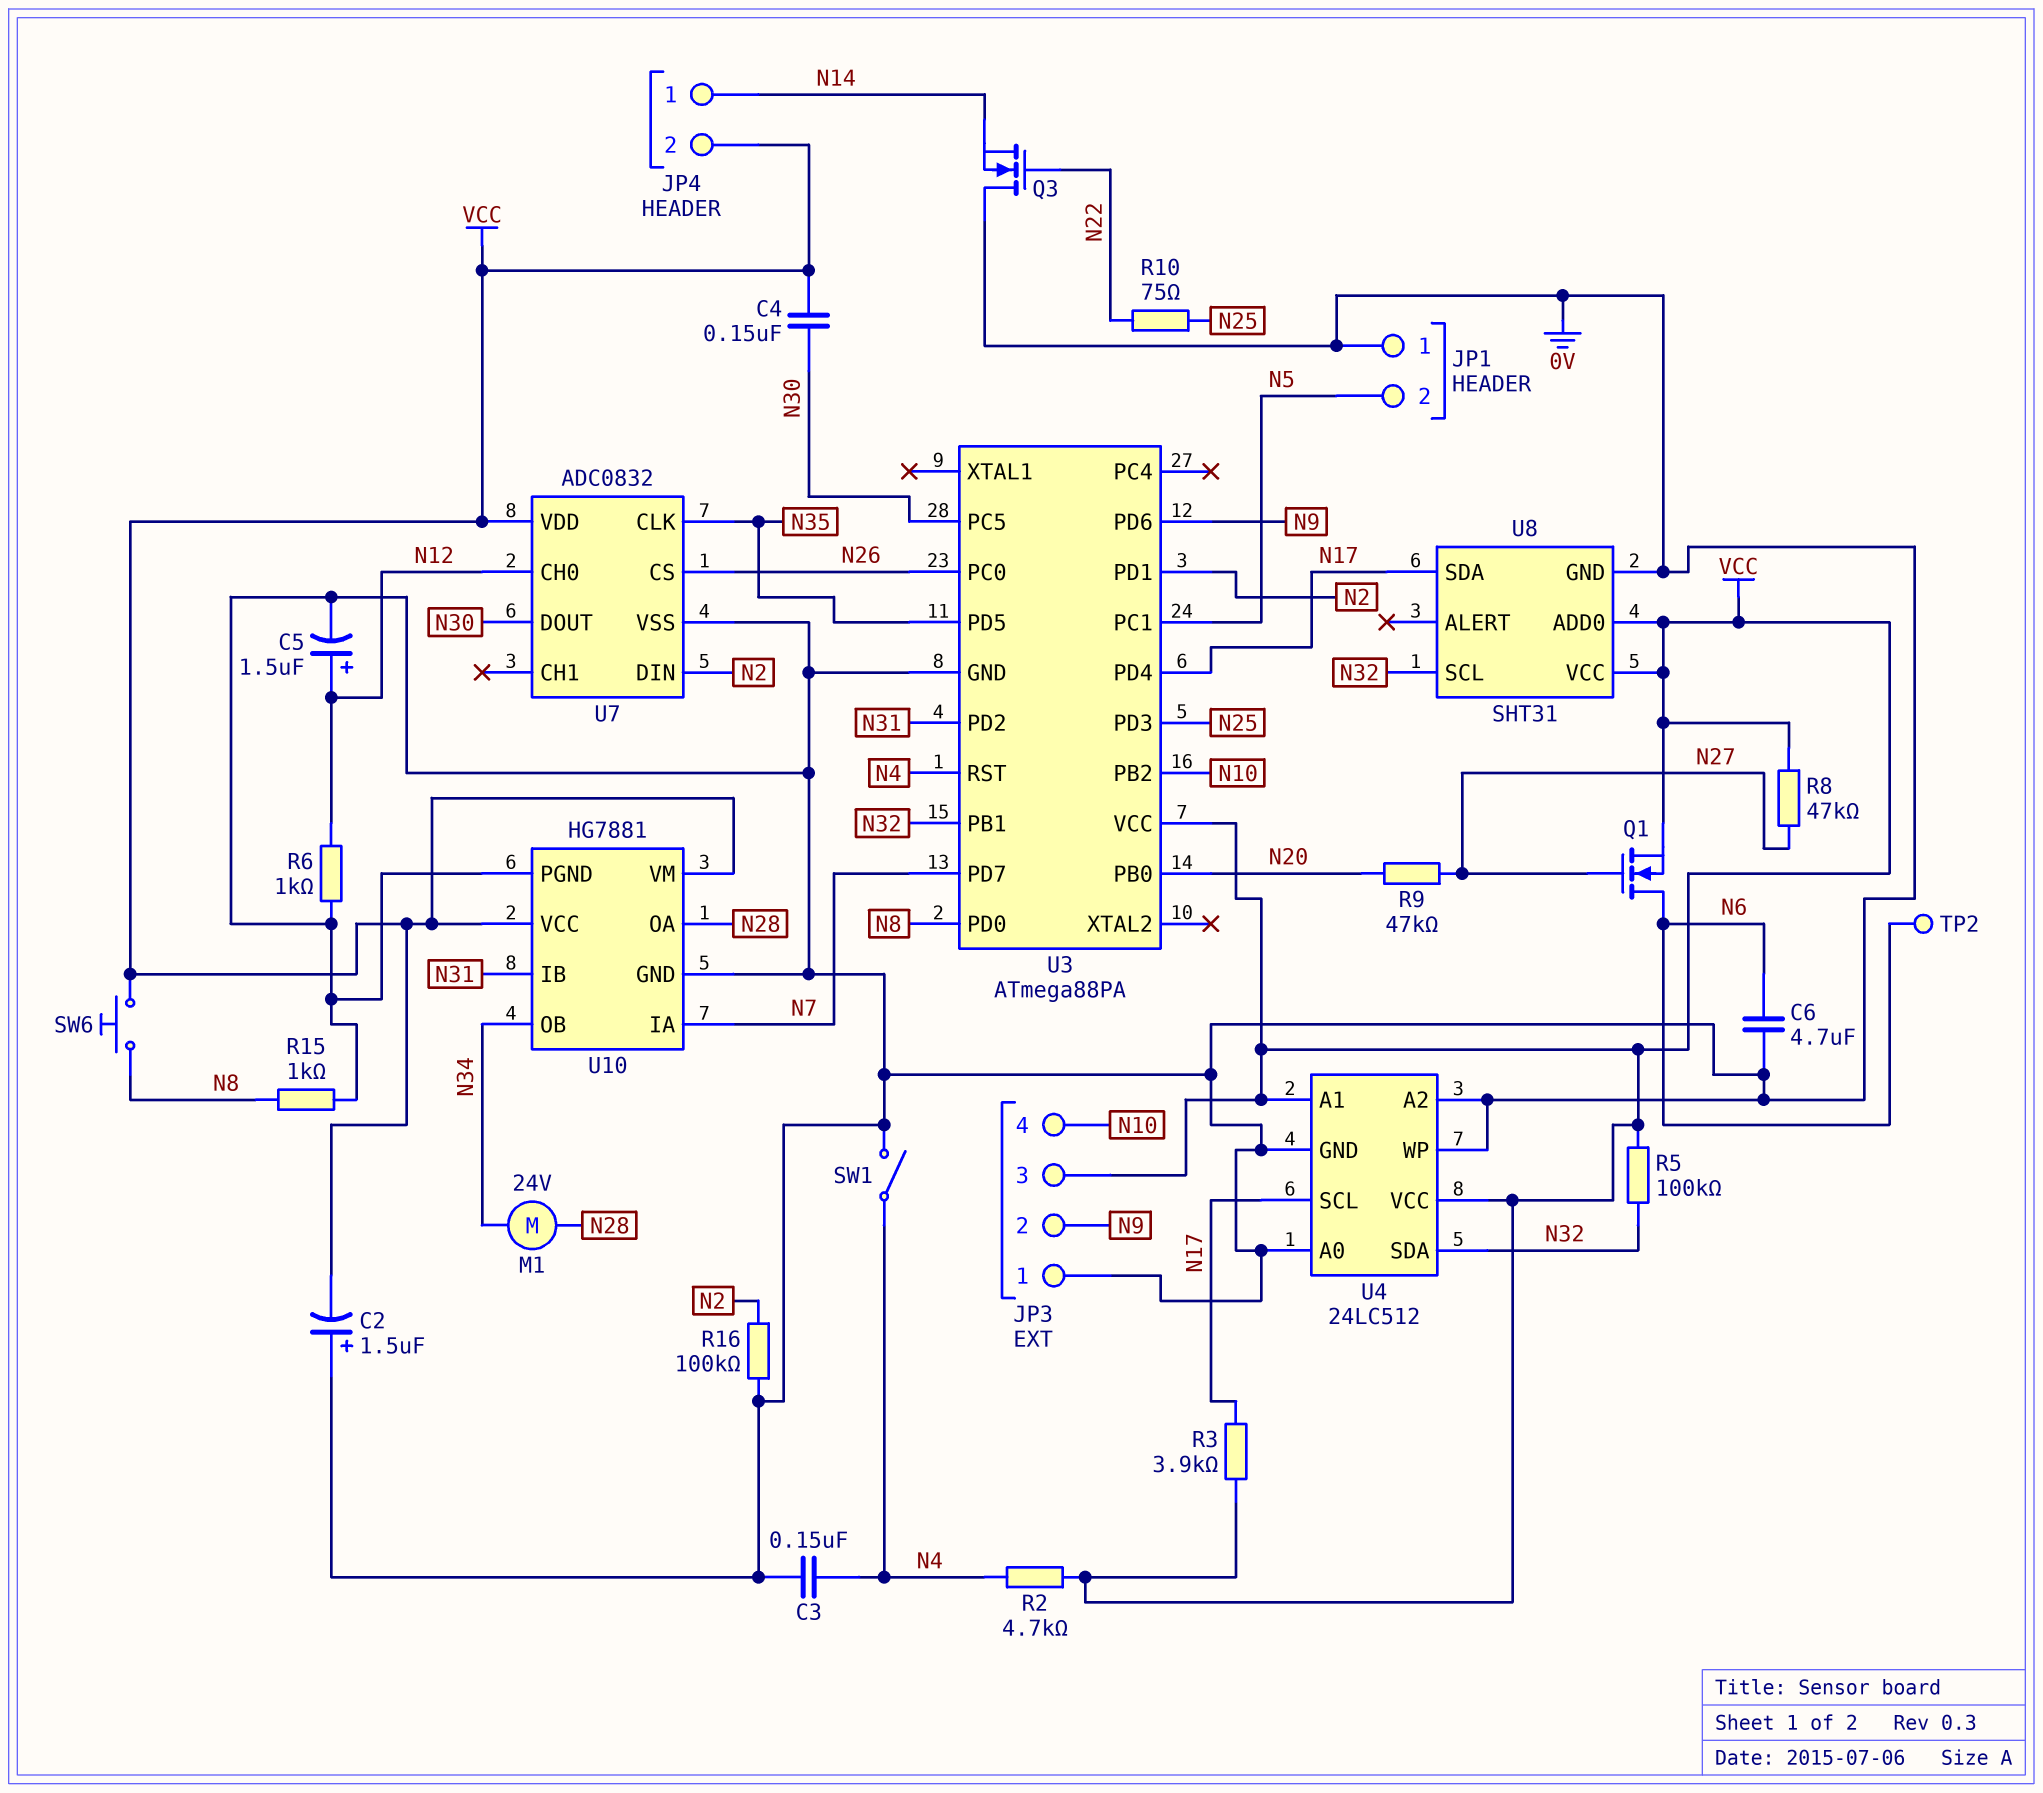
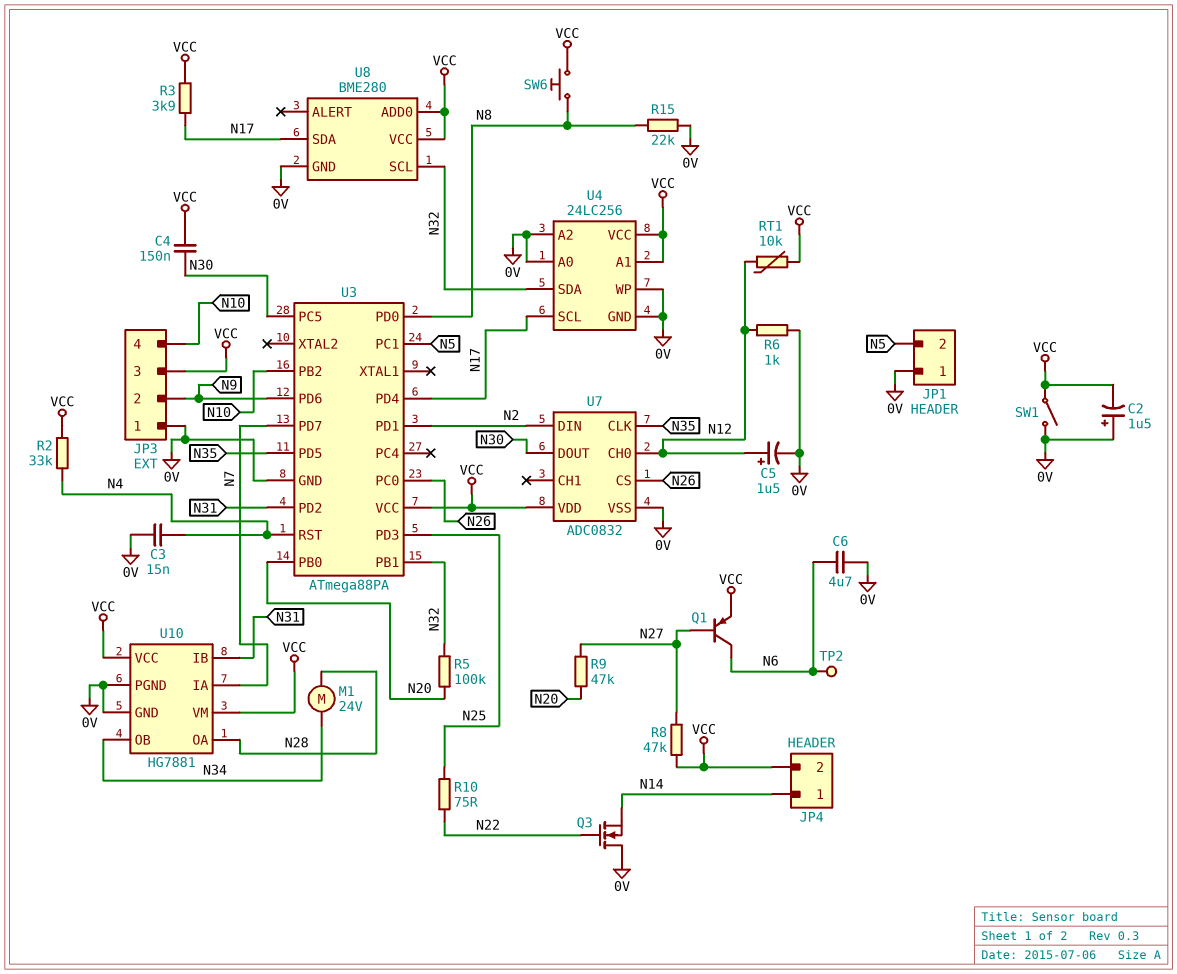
C3: 150nF (0V, N4) -> 15nF (0V, N4)
Q1: NMOS (G N27, D N6, S VCC) -> PNP (B N27, C N6, E VCC)
R2: 4.7k (N4, VCC) -> 33k (N4, VCC)
R5: 100k (N32, VCC) -> 100k (N20, N32)
R15: 1k (0V, N8) -> 22k (0V, N8)
R16: 100k (0V, N2) -> none
RT1: none -> 10k (N12, VCC)
SW1: switch (0V, N4) -> switch (0V, VCC)
U4: 24LC512 -> 24LC256
U8: SHT31 -> BME280

